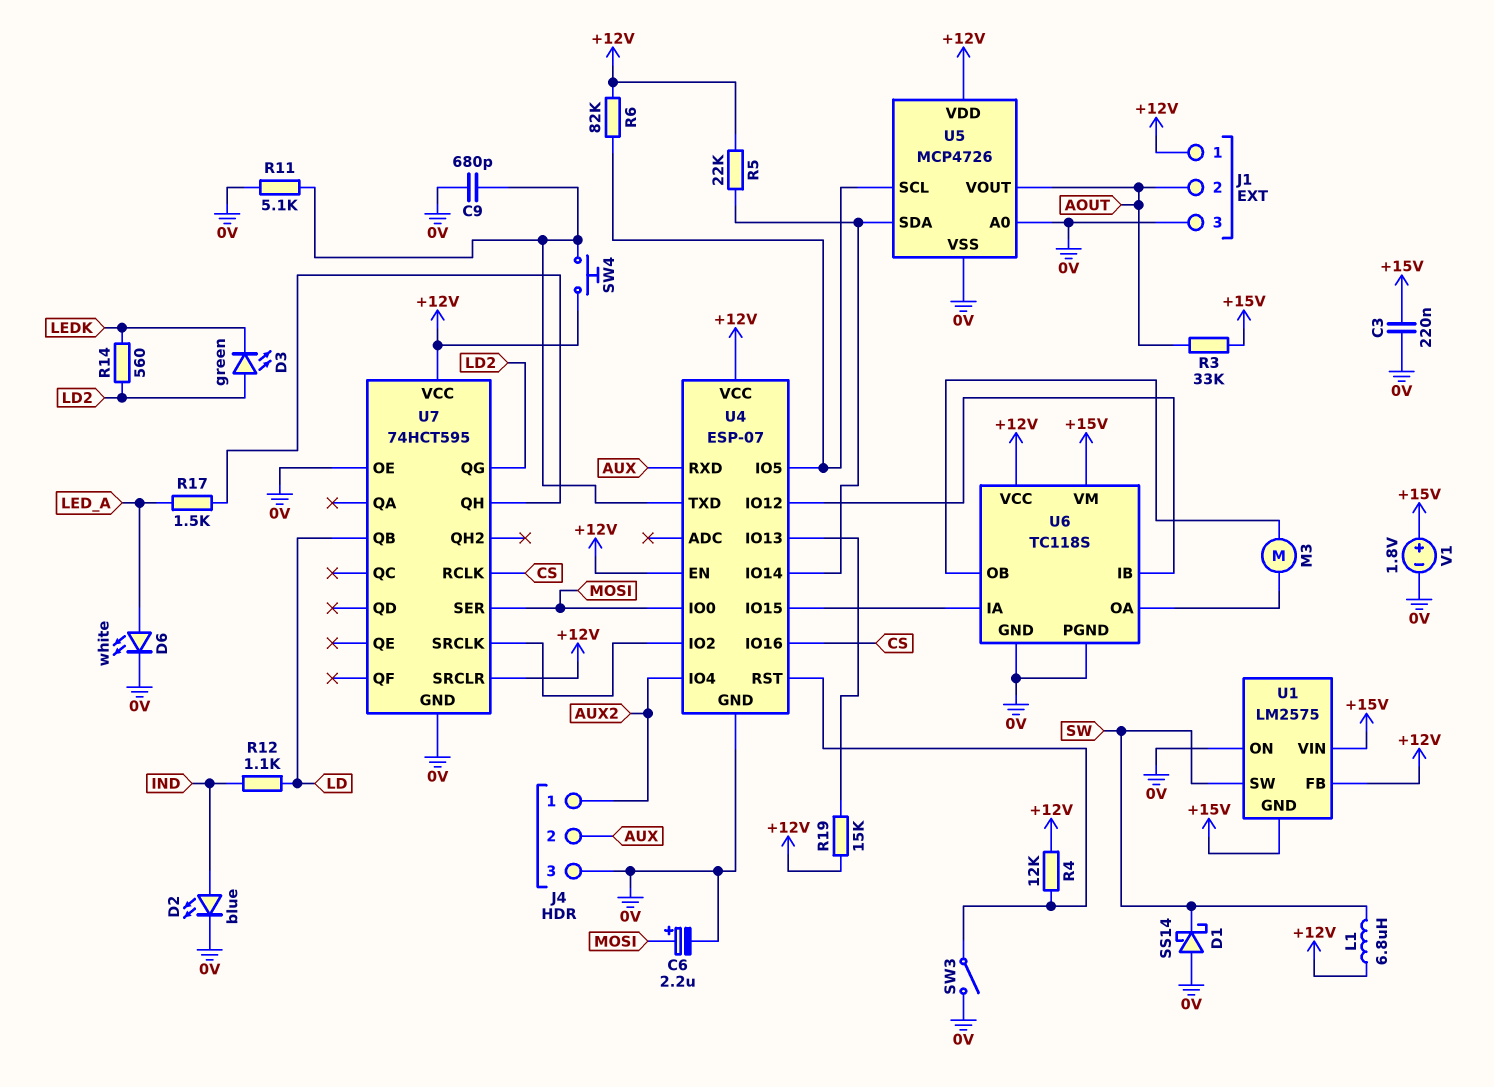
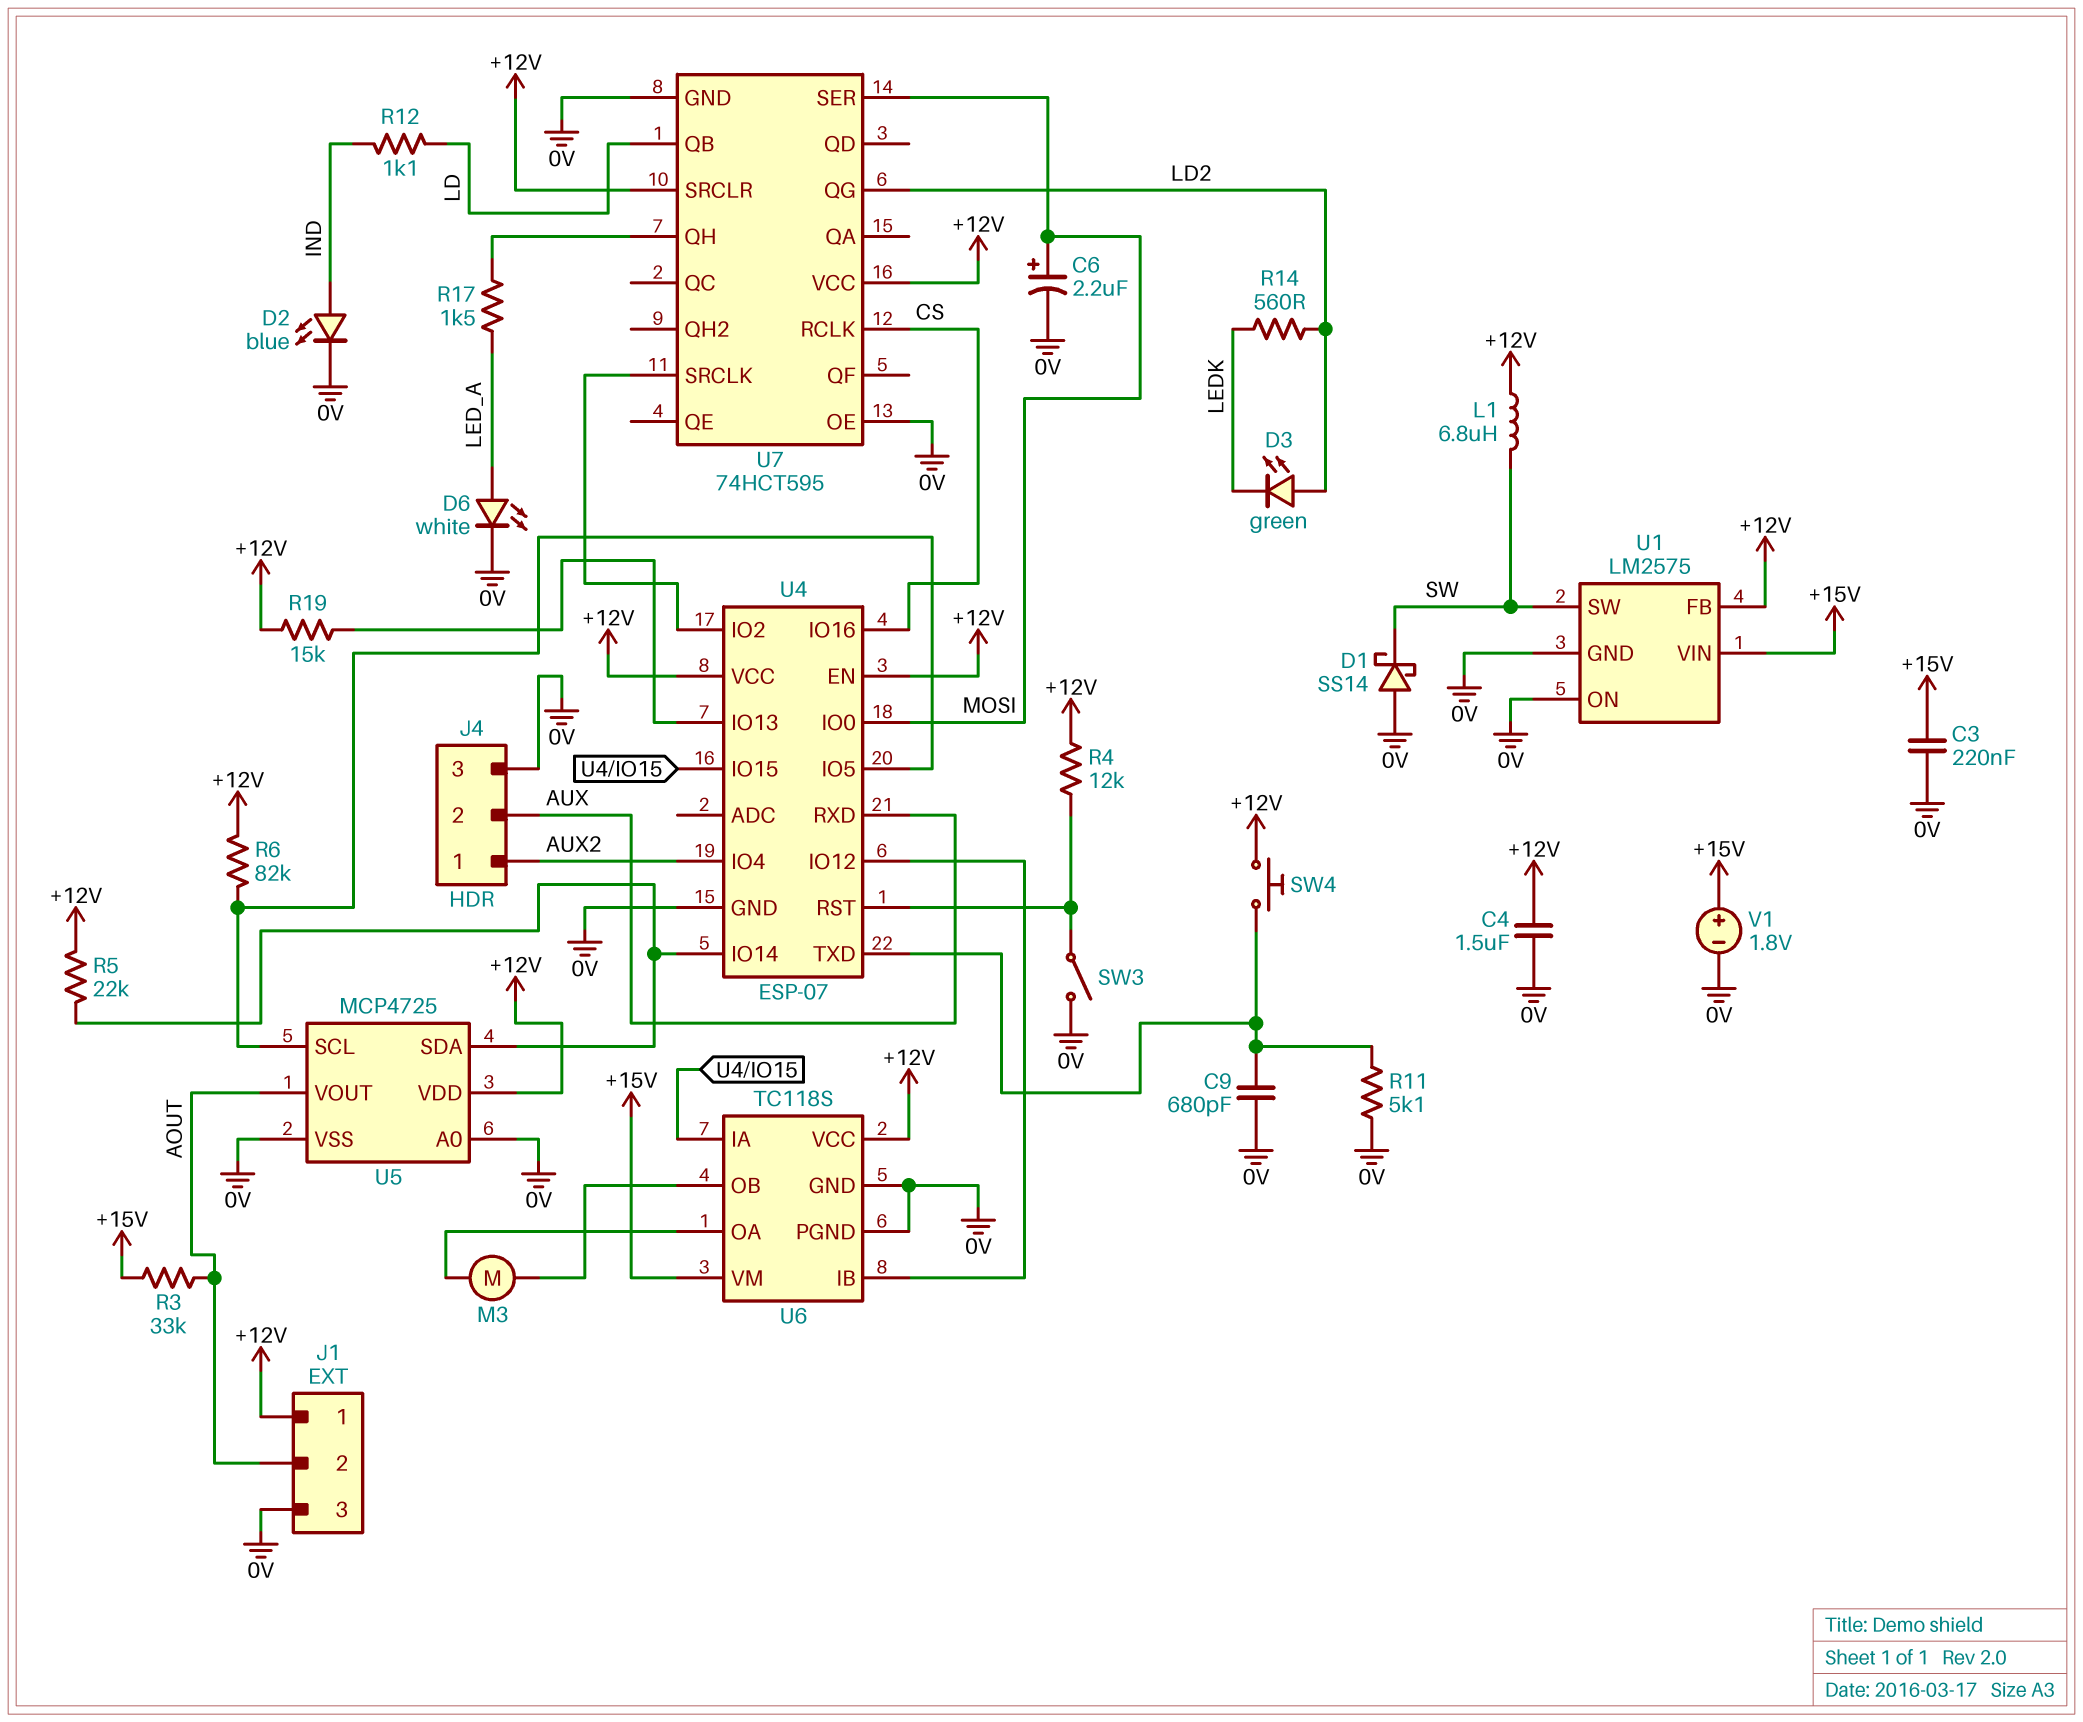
C4: none -> 1.5uF (+12V, 0V)
U1 pin GND: +15V -> 0V
U5: MCP4726 -> MCP4725

